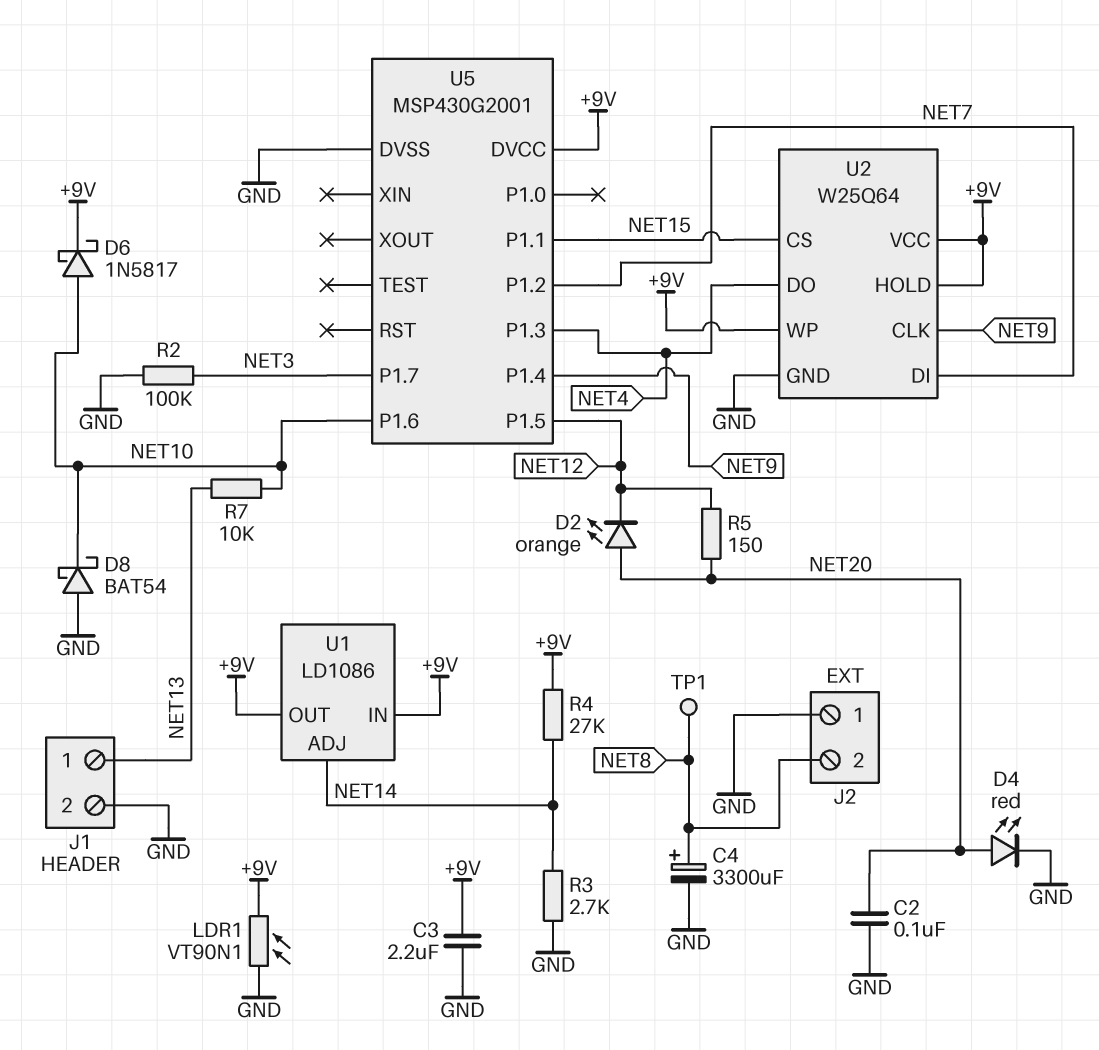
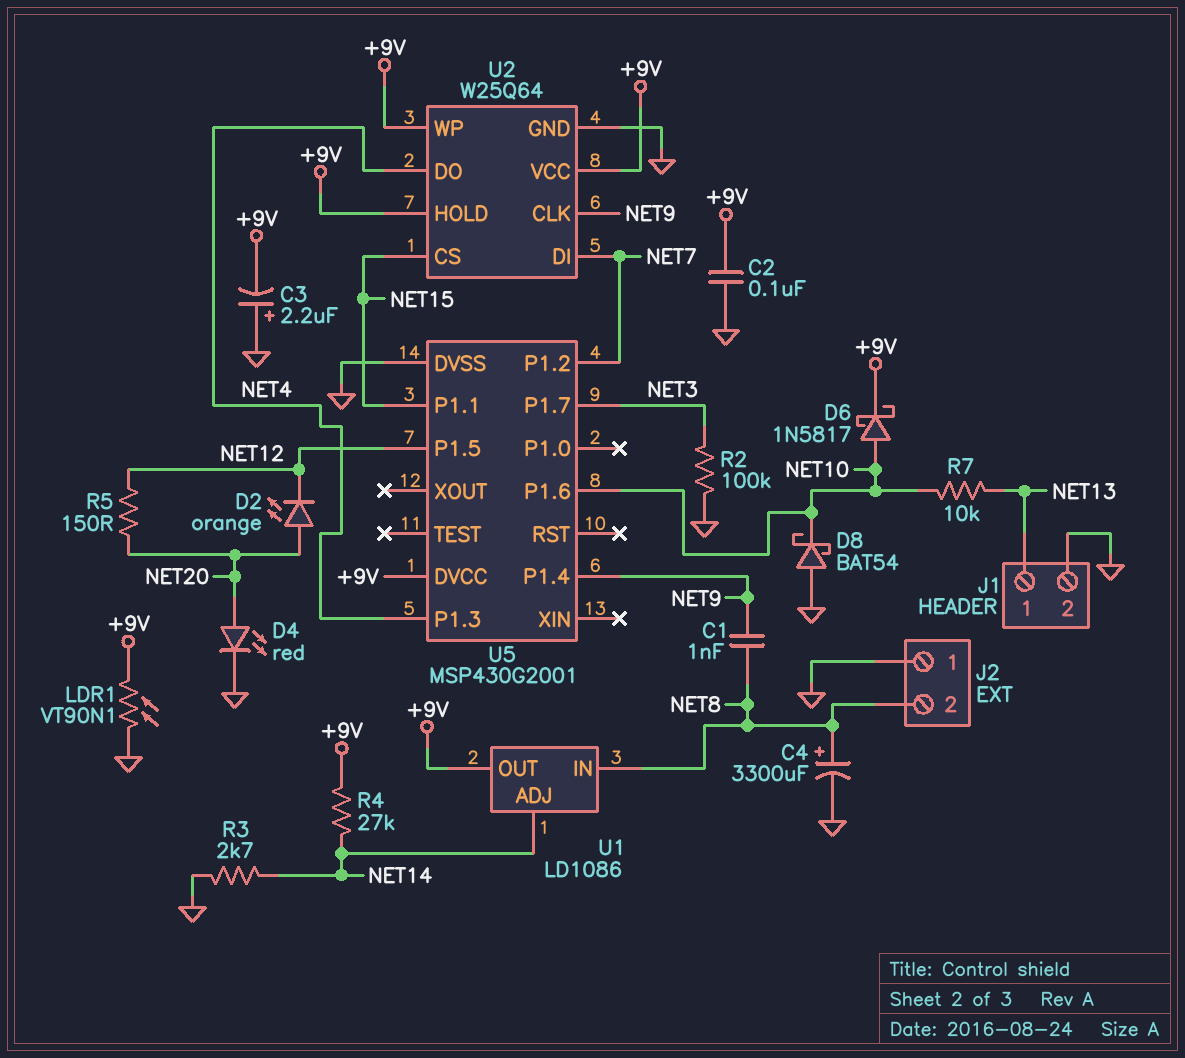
C1: none -> 1nF (NET8, NET9)
C2: 100nF (GND, NET20) -> 100nF (+9V, GND)
C3: 2.2uF (+9V, GND) -> 2.2uF (plus GND, minus +9V)
TP1: test point (NET8) -> none
U1 pin IN: +9V -> NET8

